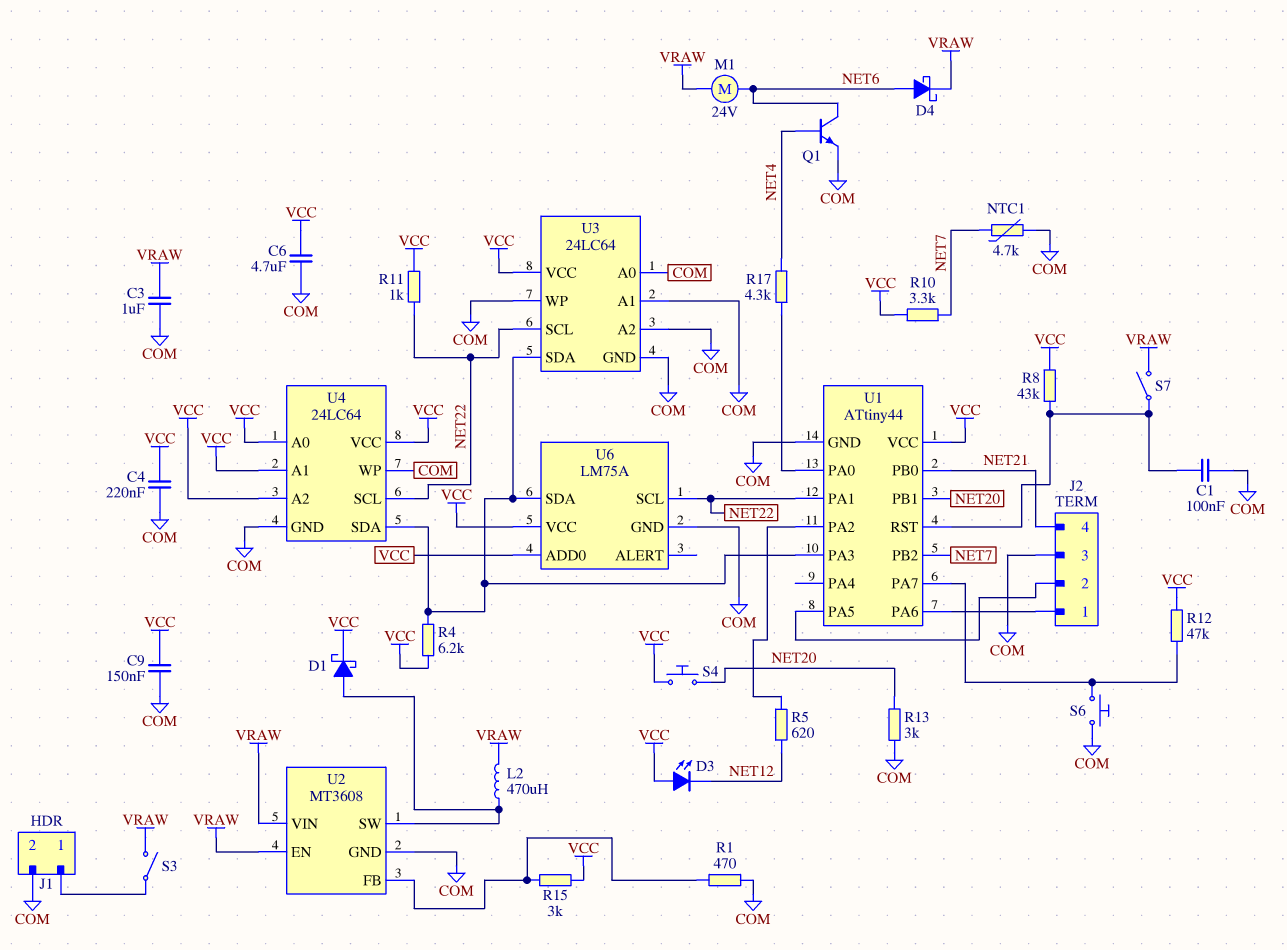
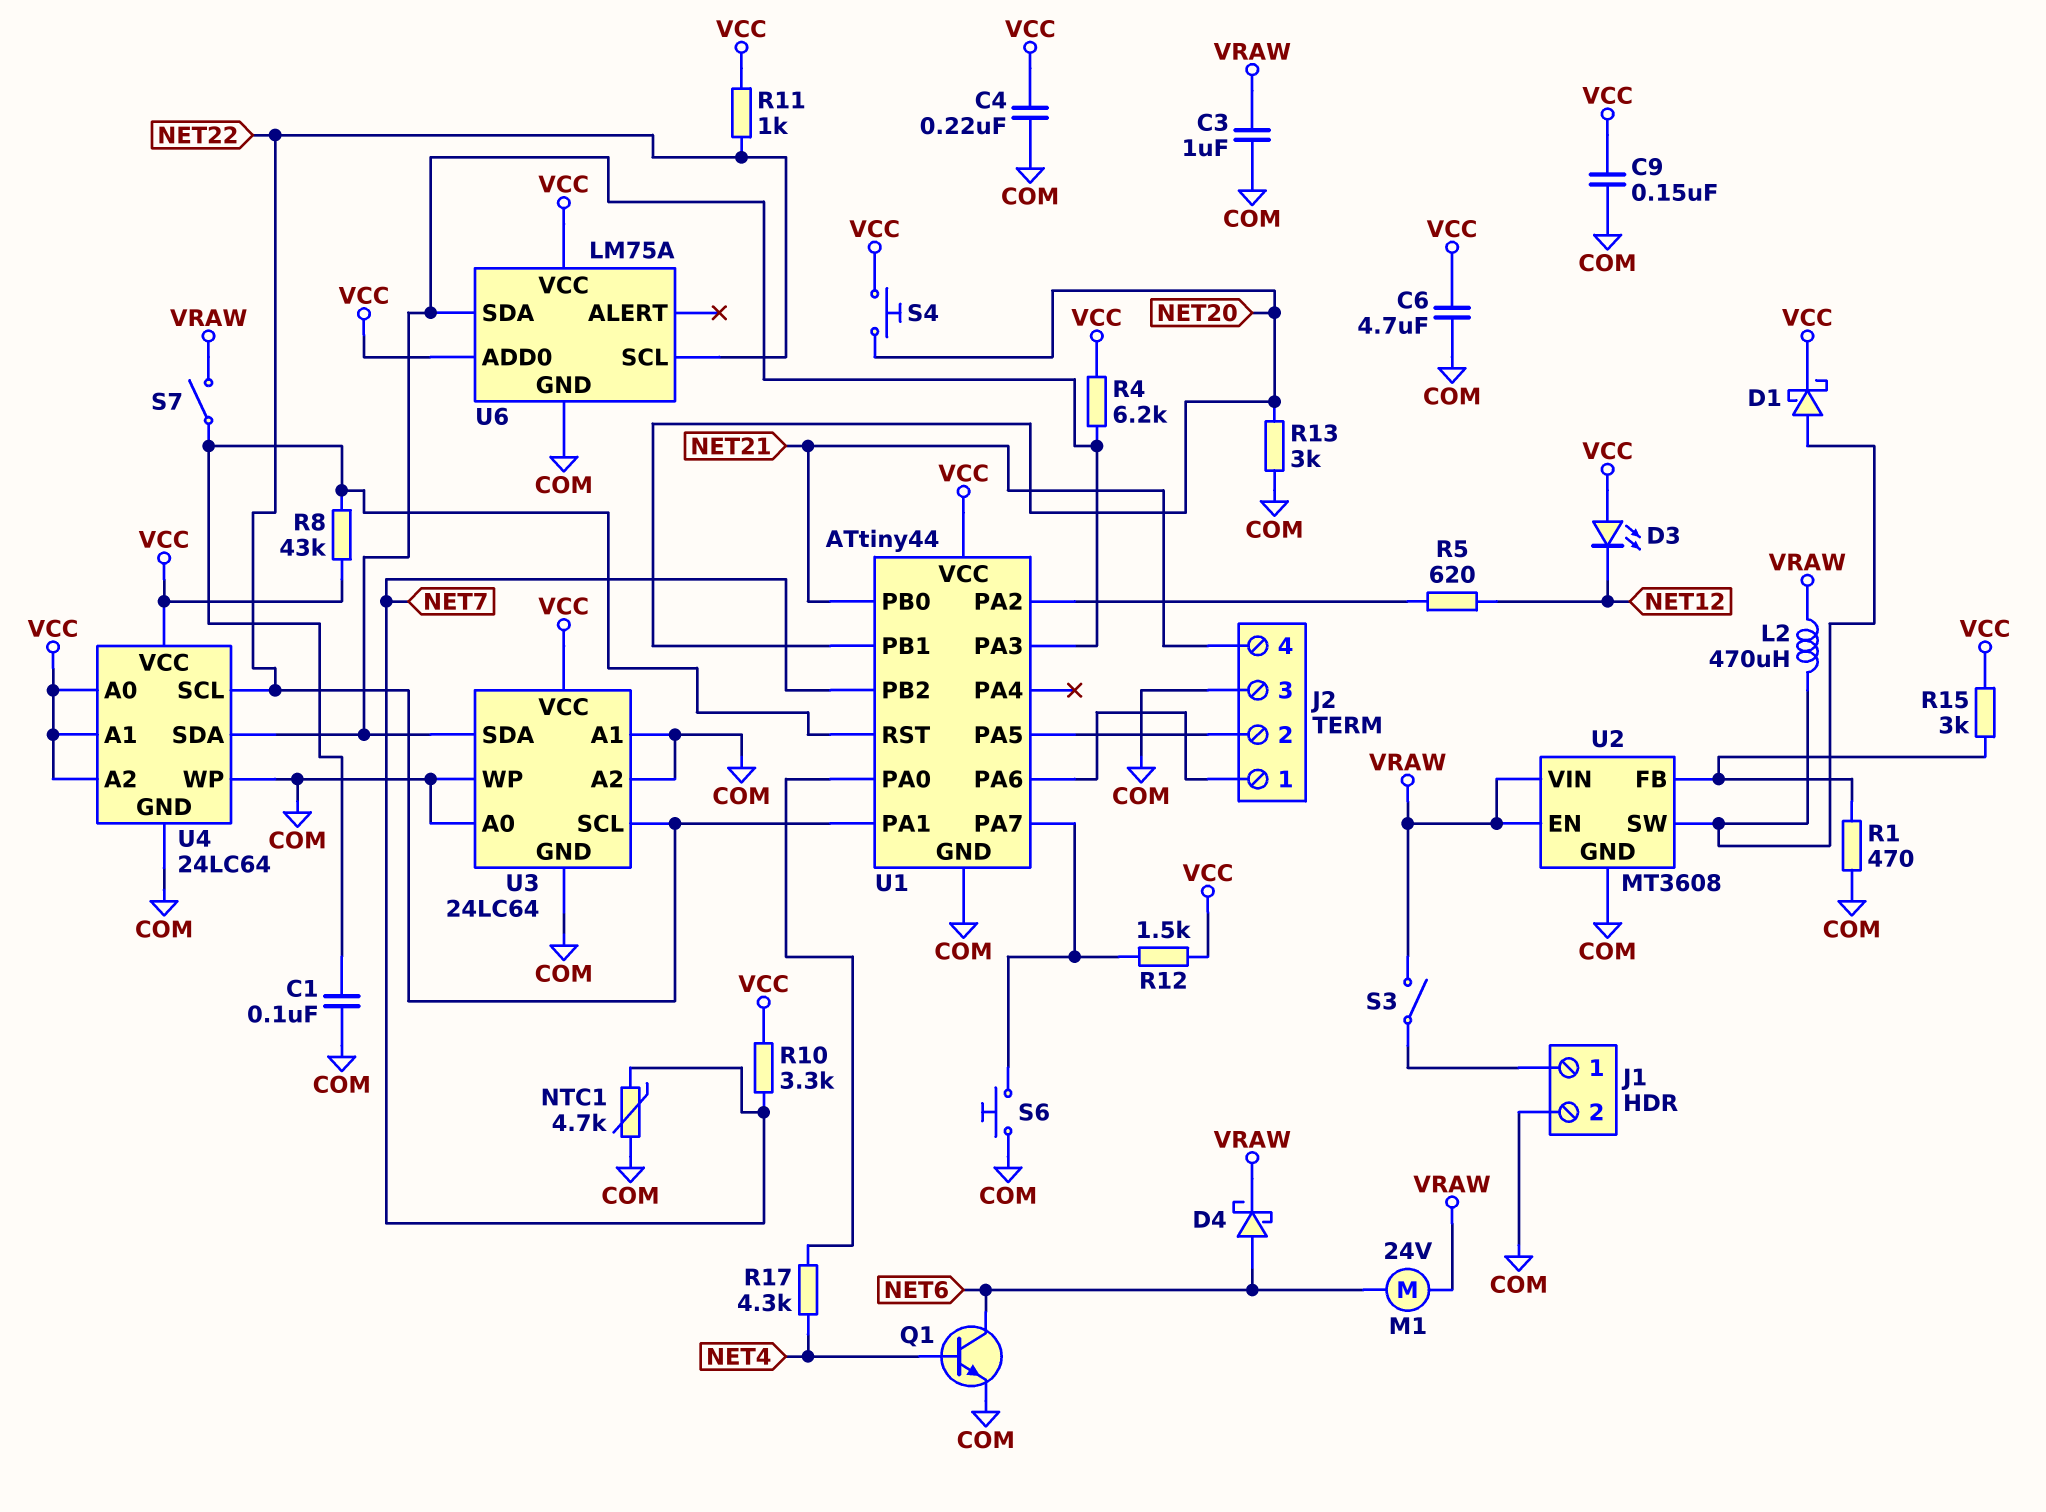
R12: 47k (U1/PA7, VCC) -> 1.5k (U1/PA7, VCC)

